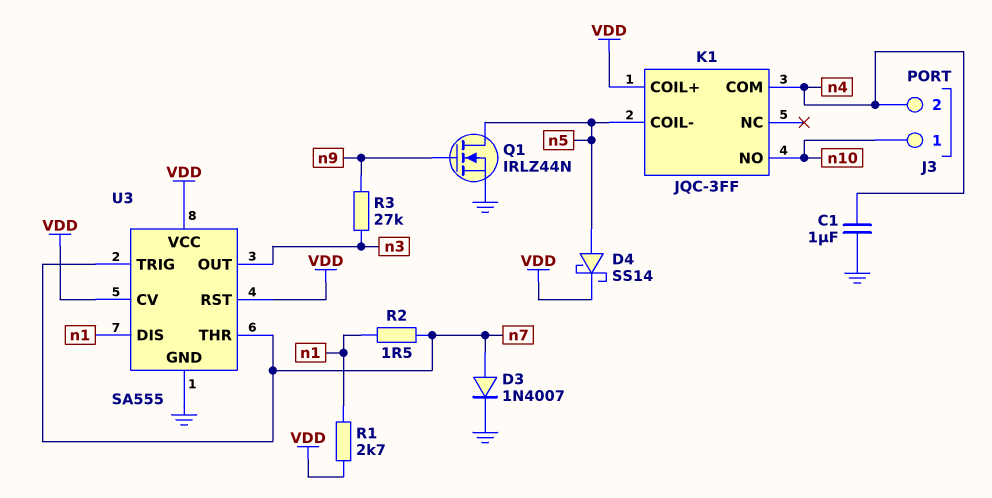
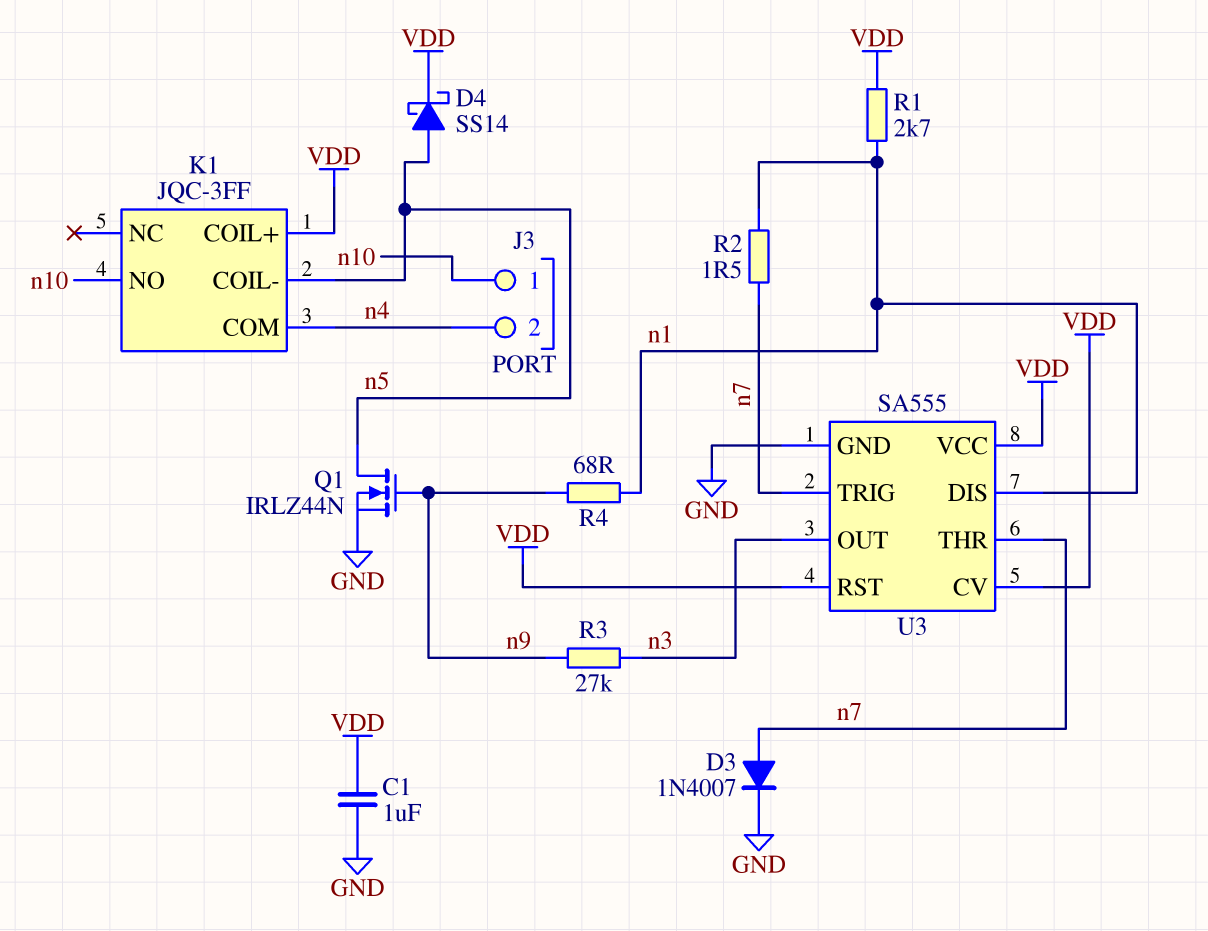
C1: 1uF (GND, n4) -> 1uF (GND, VDD)
R4: none -> 68 (n1, n9)

